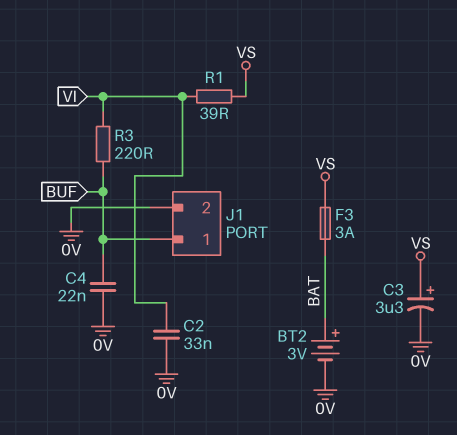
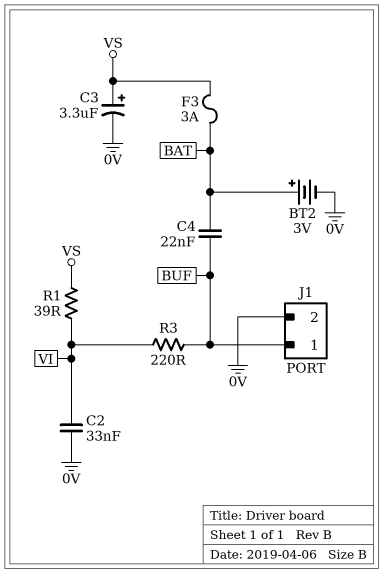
C4: 22nF (0V, BUF) -> 22nF (BAT, BUF)

